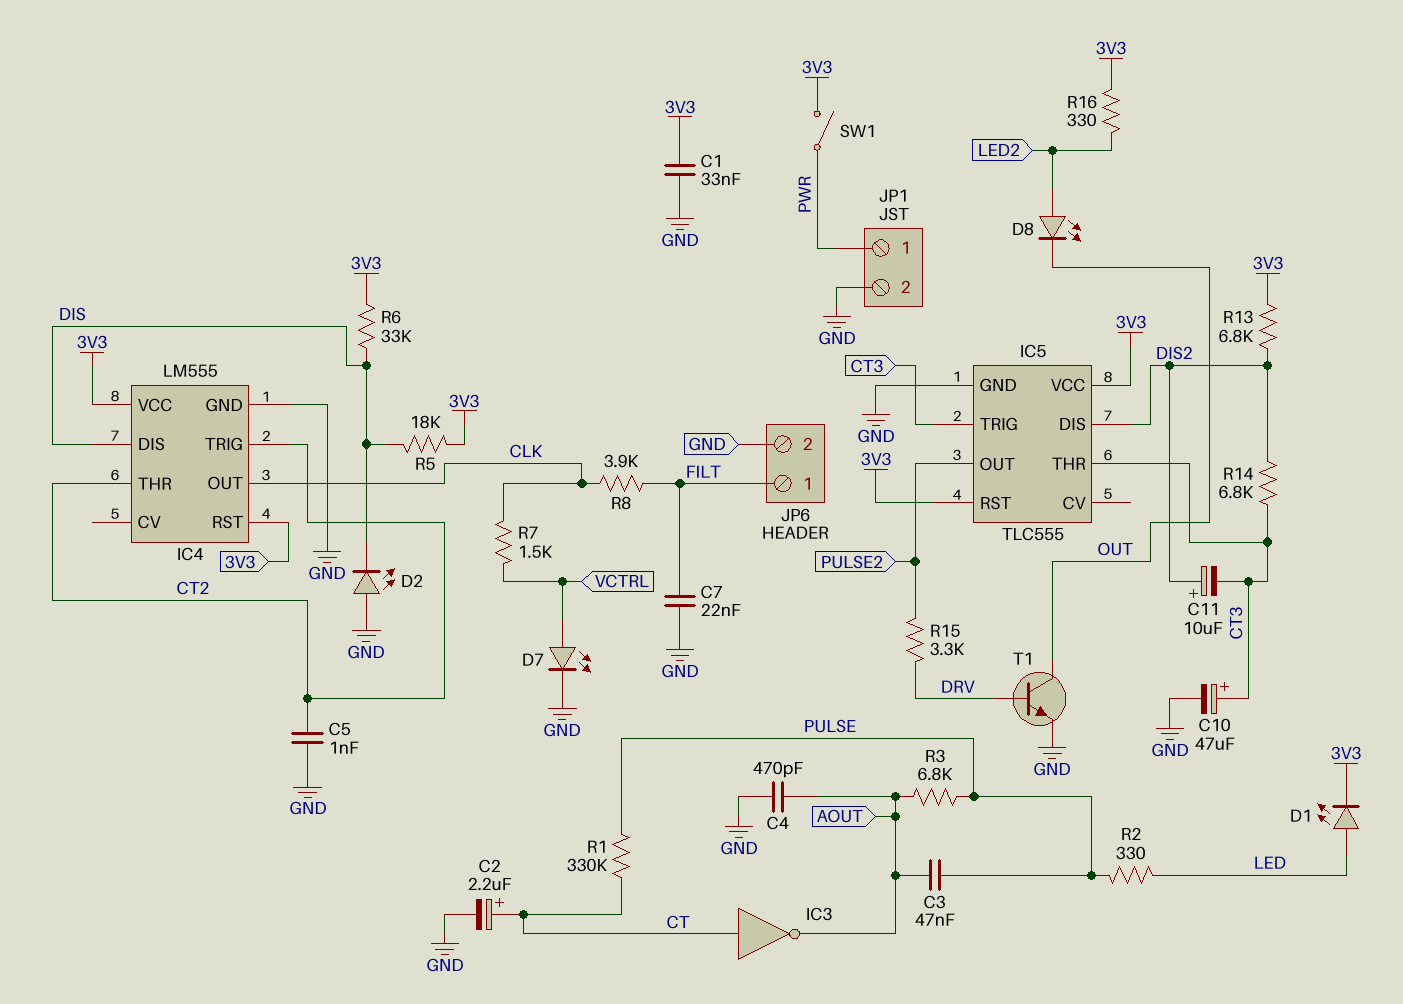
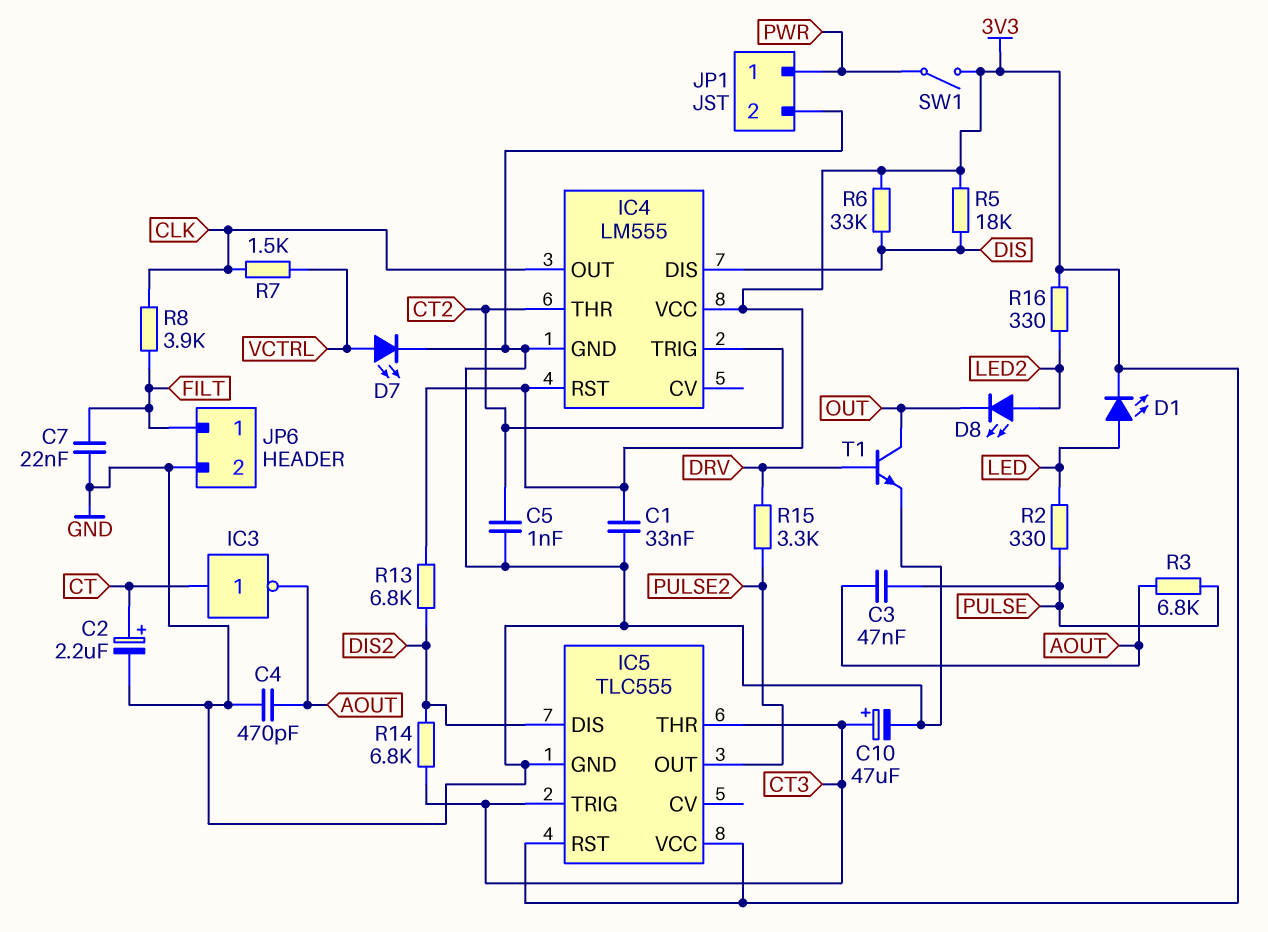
C11: 10uF (plus DIS2, minus CT3) -> none
D2: LED (A GND, K DIS) -> none
R1: 330k (CT, PULSE) -> none

